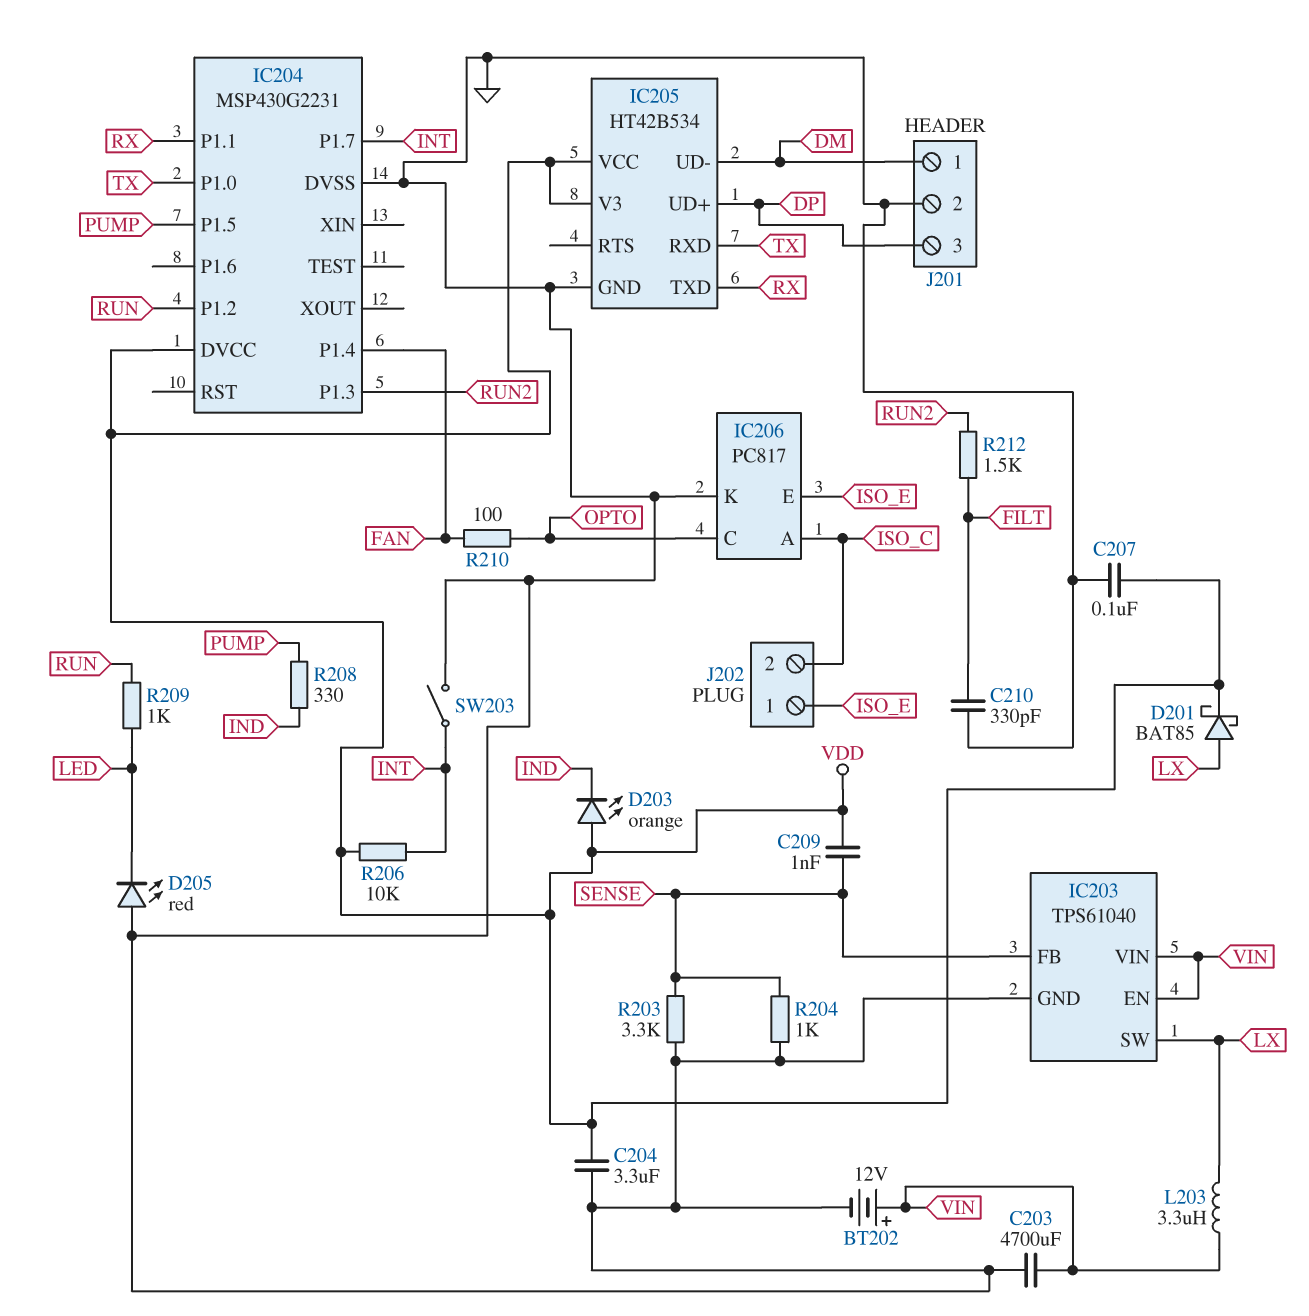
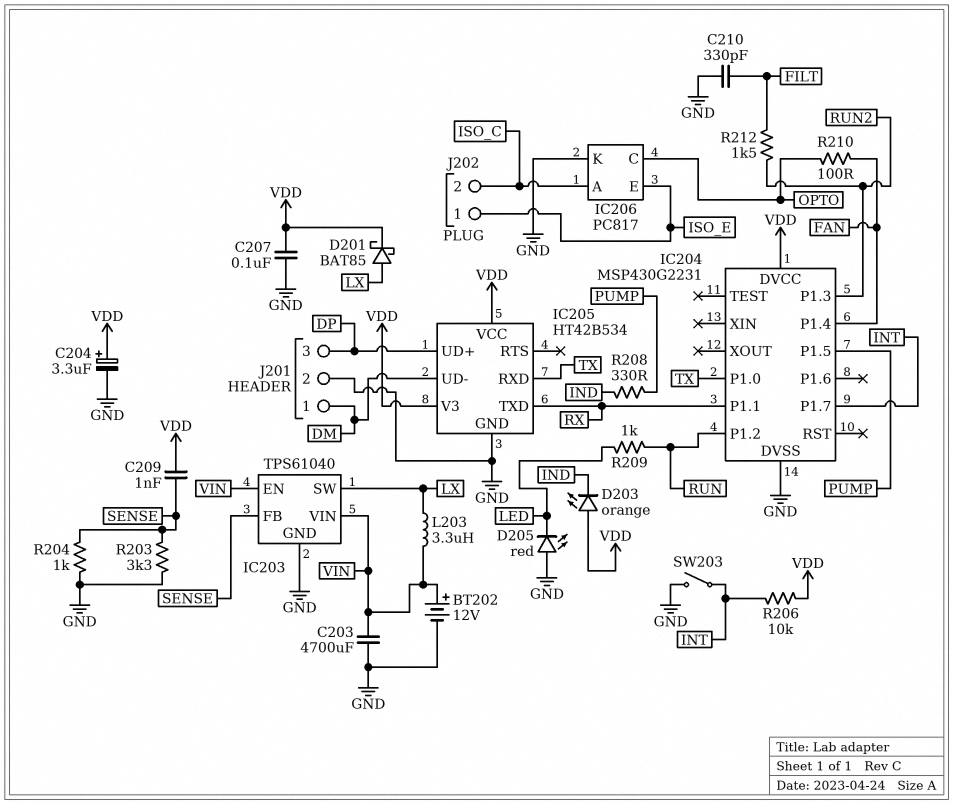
C204: 3.3uF (GND, VDD) -> 3.3uF (plus VDD, minus GND)

